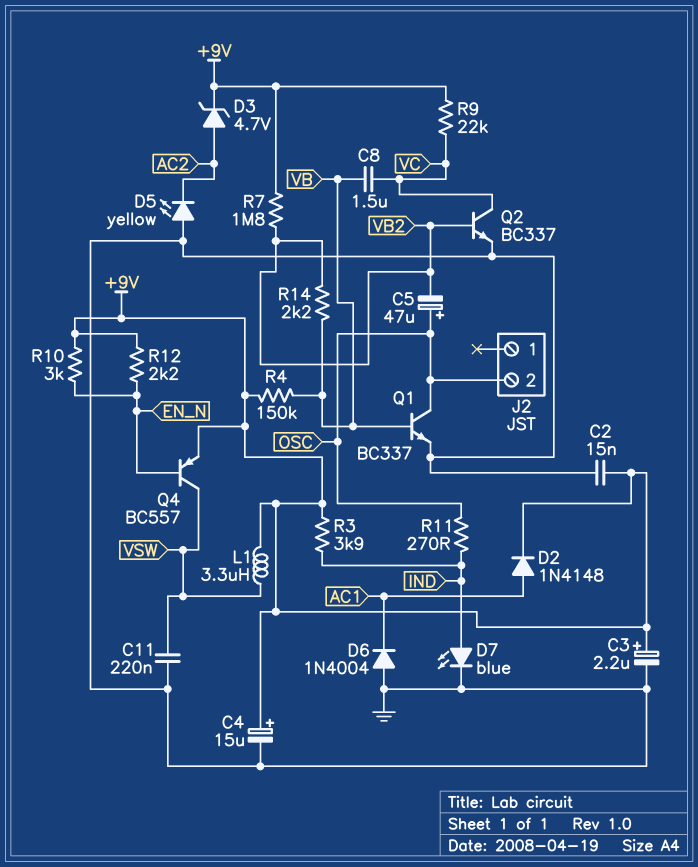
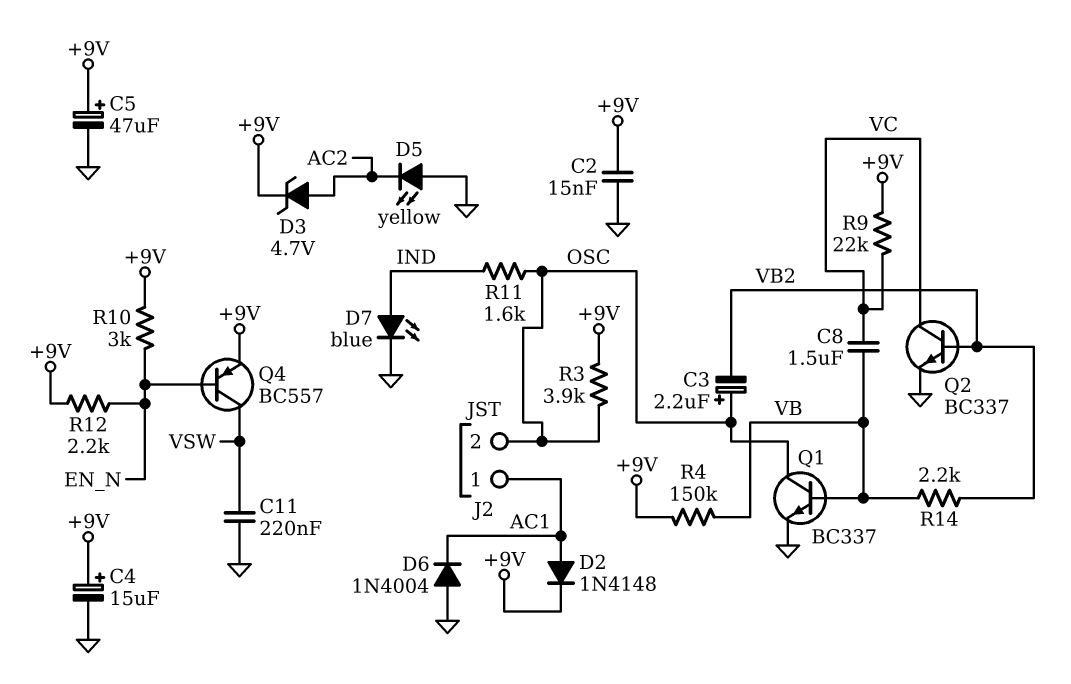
C3: 2.2uF (plus +9V, minus GND) -> 2.2uF (plus OSC, minus VB2)
C5: 47uF (plus OSC, minus VB2) -> 47uF (plus +9V, minus GND)
J2 pin 1: none -> AC1
L1: 3.3uH (+9V, VSW) -> none
R3: 3.9k (+9V, IND) -> 3.9k (+9V, OSC)
R7: 1.8M (+9V, VB2) -> none
R11: 270 (IND, OSC) -> 1.6k (IND, OSC)

